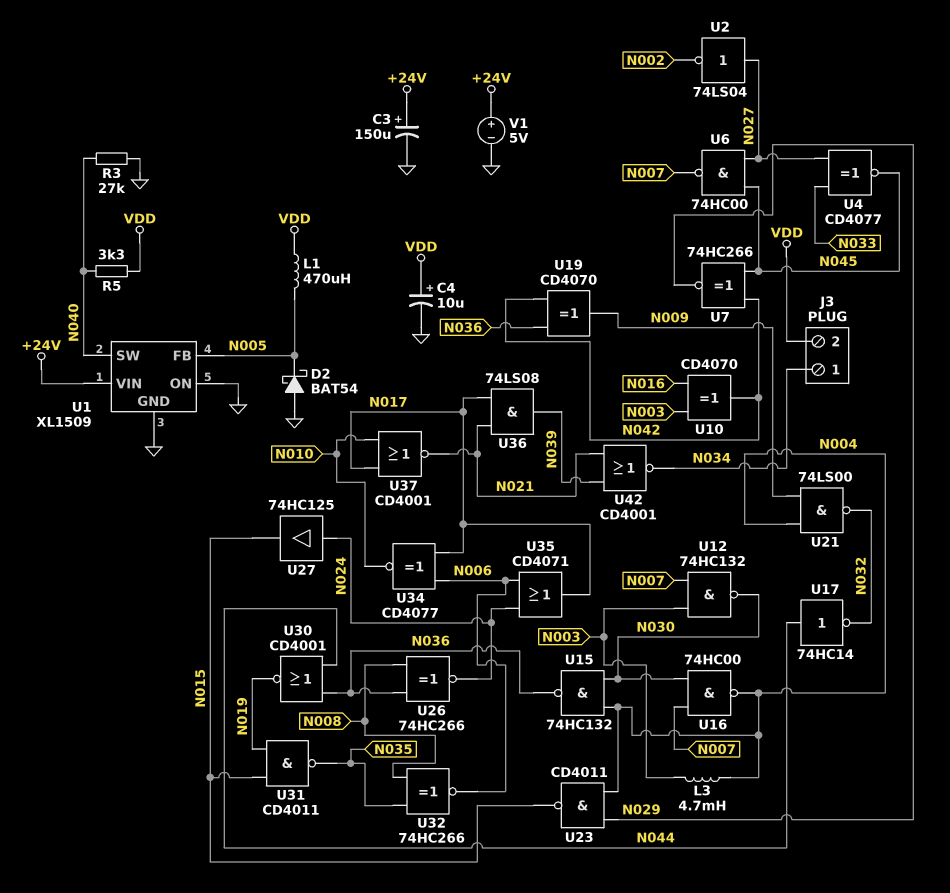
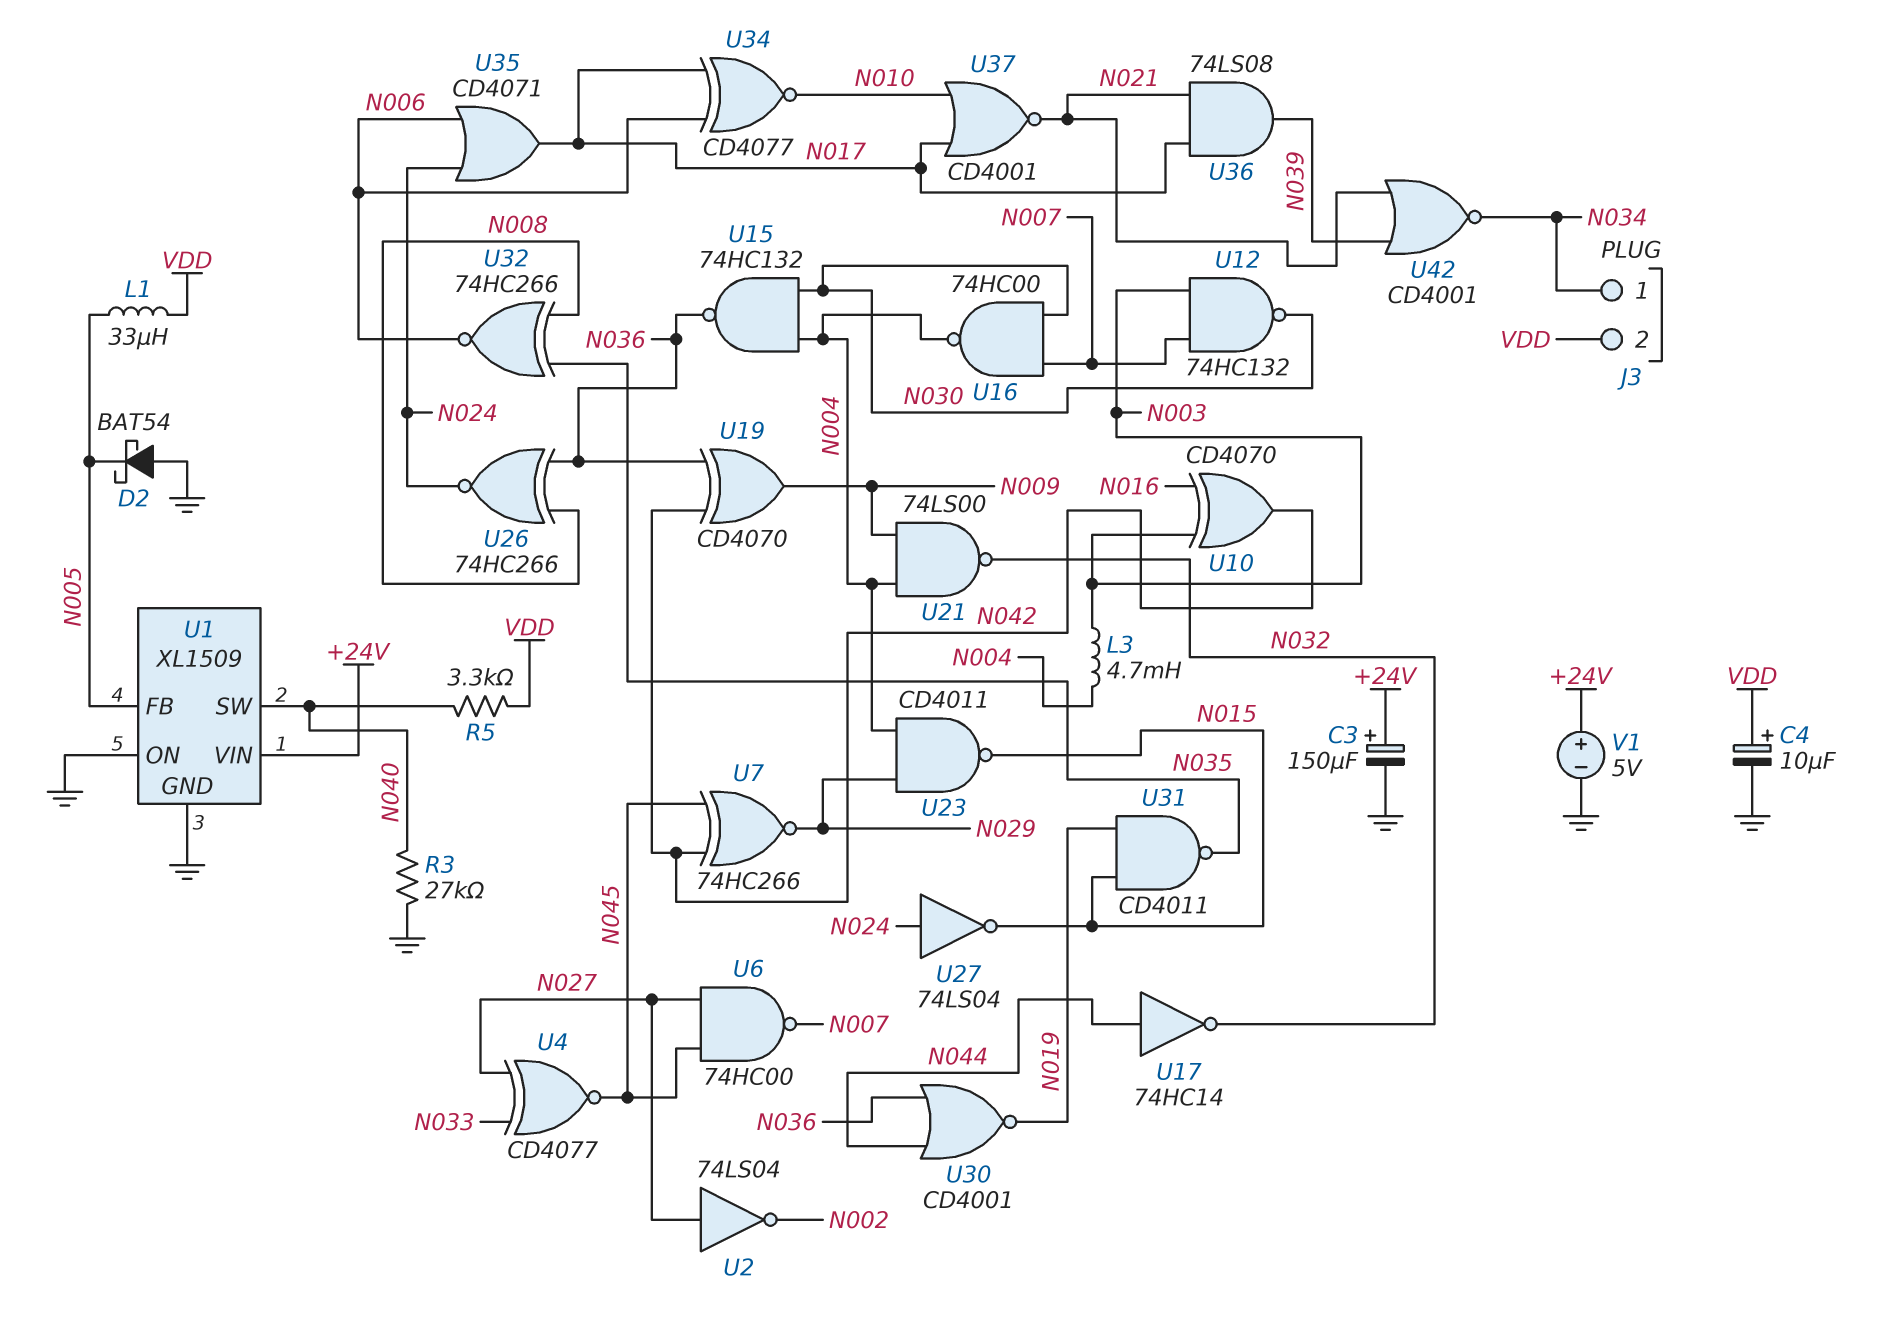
L1: 470uH (N005, VDD) -> 33uH (N005, VDD)
U27: buffer 74HC125 (in N024, out N015) -> NOT 74LS04 (in N024, out N015)

